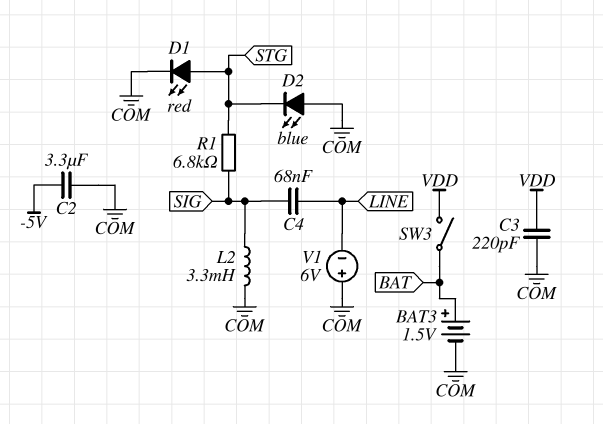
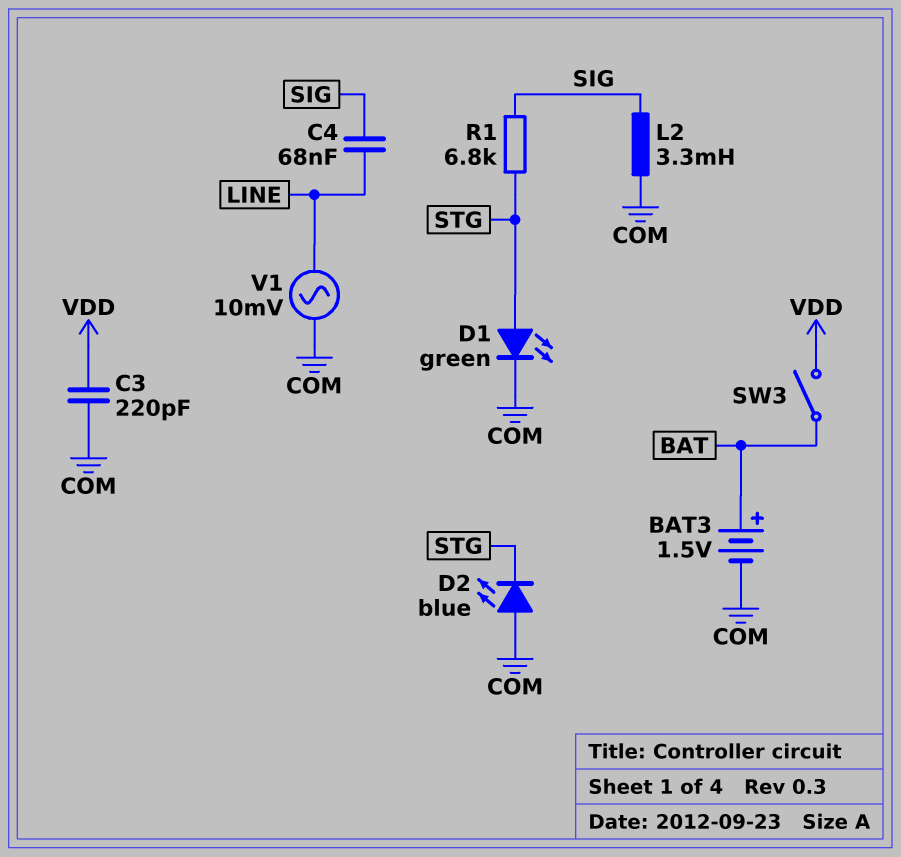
C2: 3.3uF (-5V, COM) -> none
D1: LED red (A STG, K COM) -> LED green (A STG, K COM)
V1: 6V (plus COM, minus LINE) -> AC 10mV (COM, LINE)

